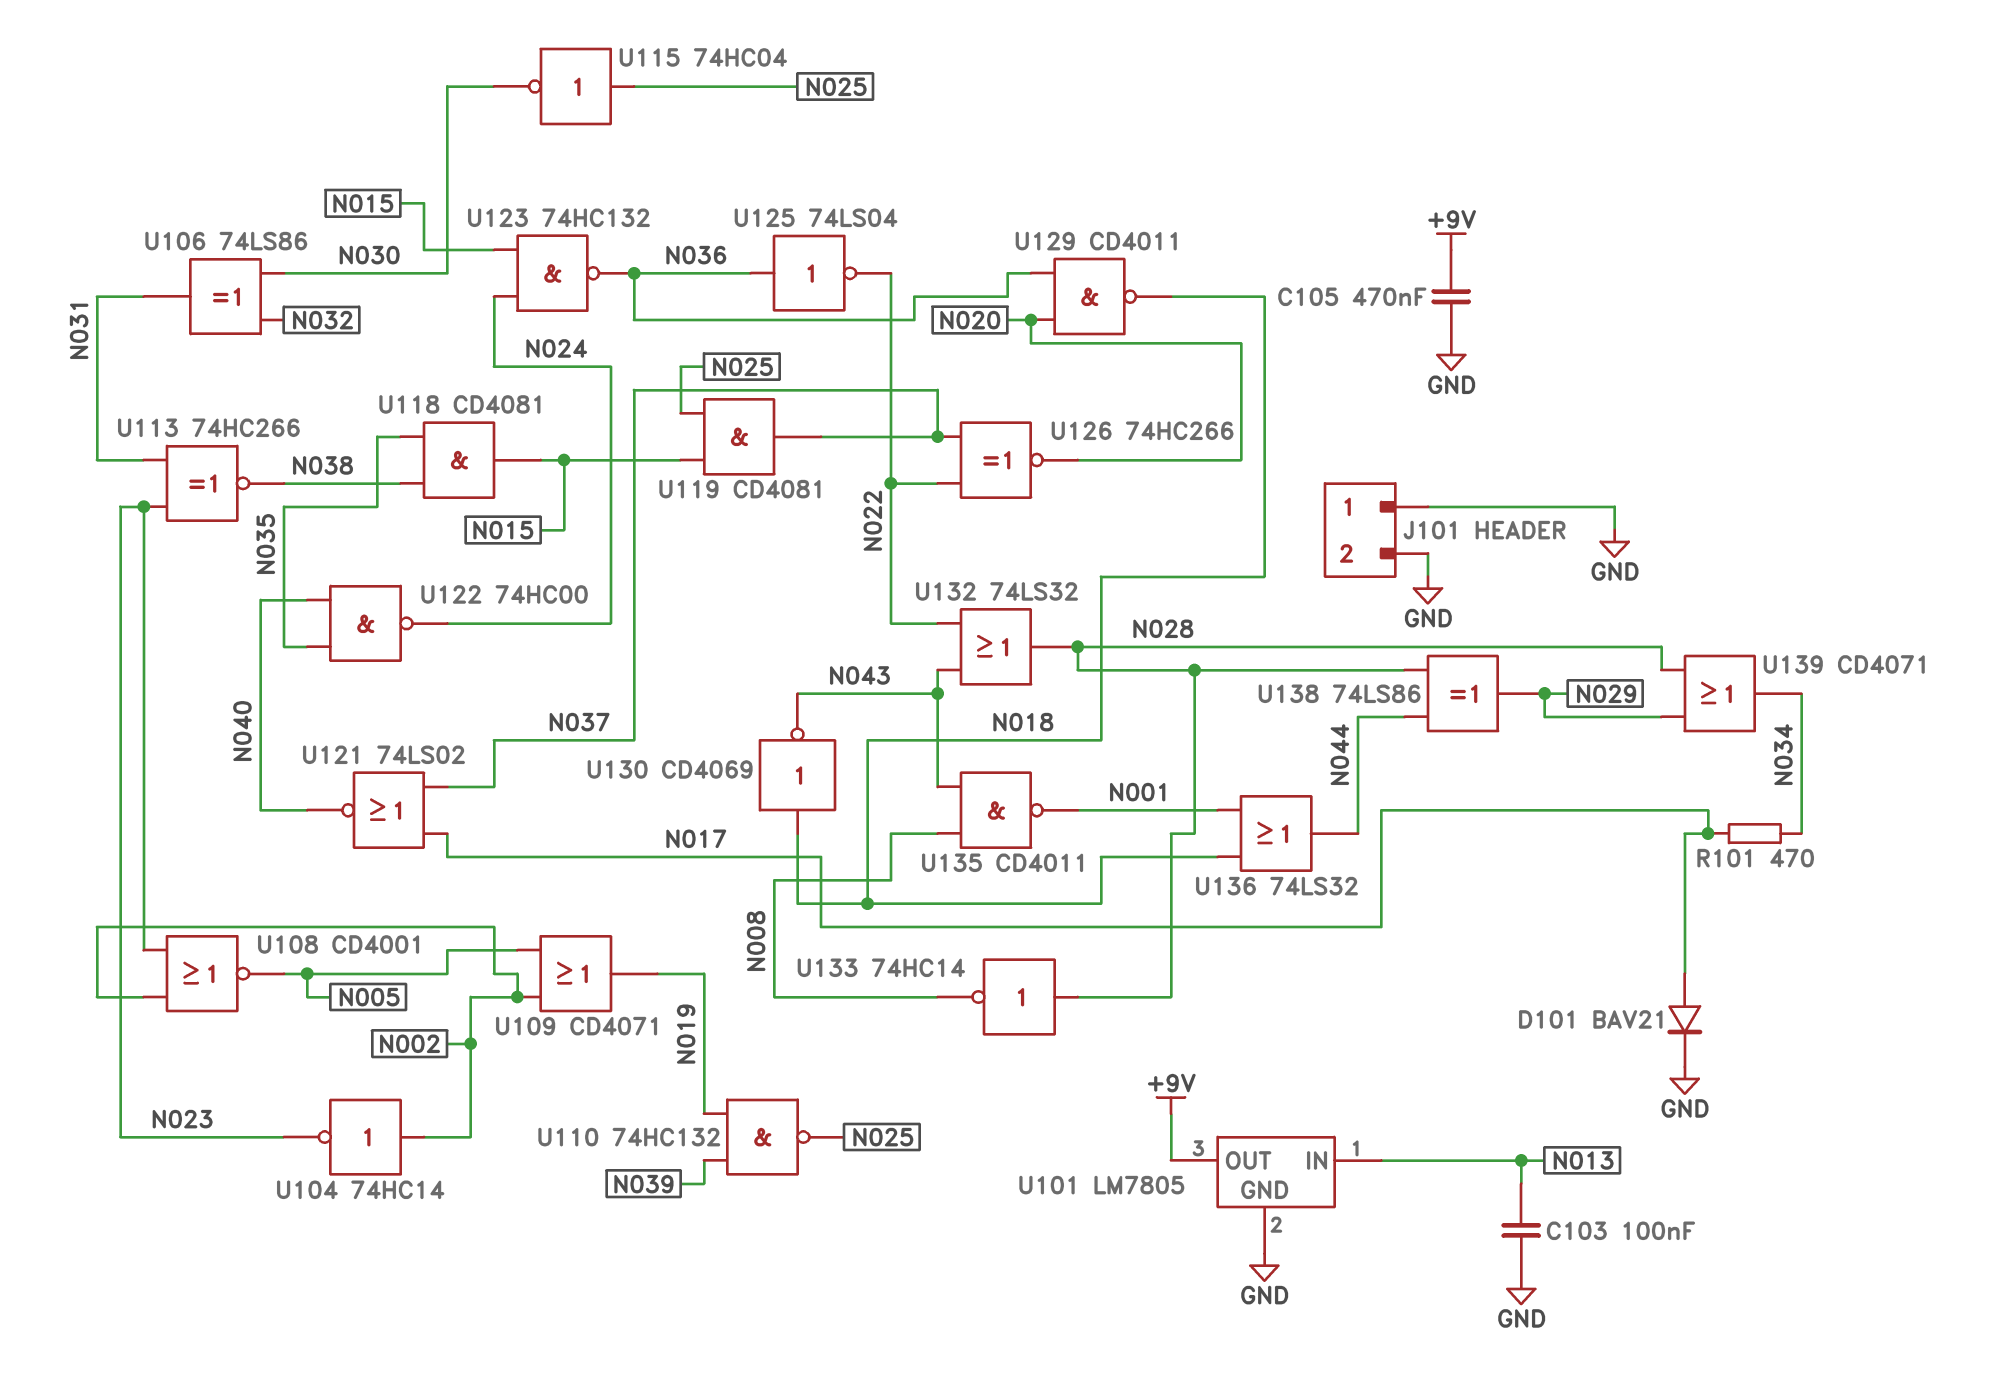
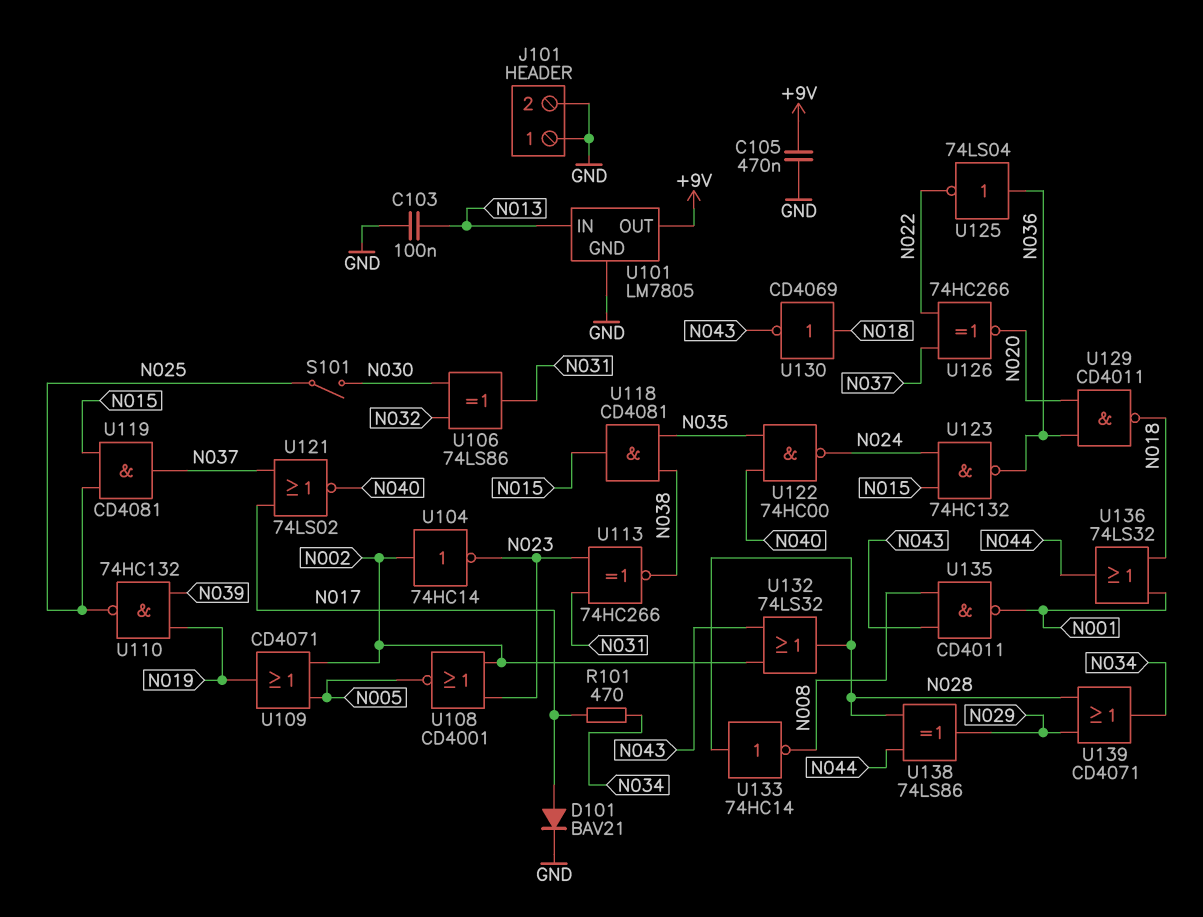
S101: none -> switch (N025, N030)
U115: NOT 74HC04 (in N025, out N030) -> none
U132: OR 74LS32 (in N022, in N043, out N028) -> OR 74LS32 (in N002, in N043, out N028)

